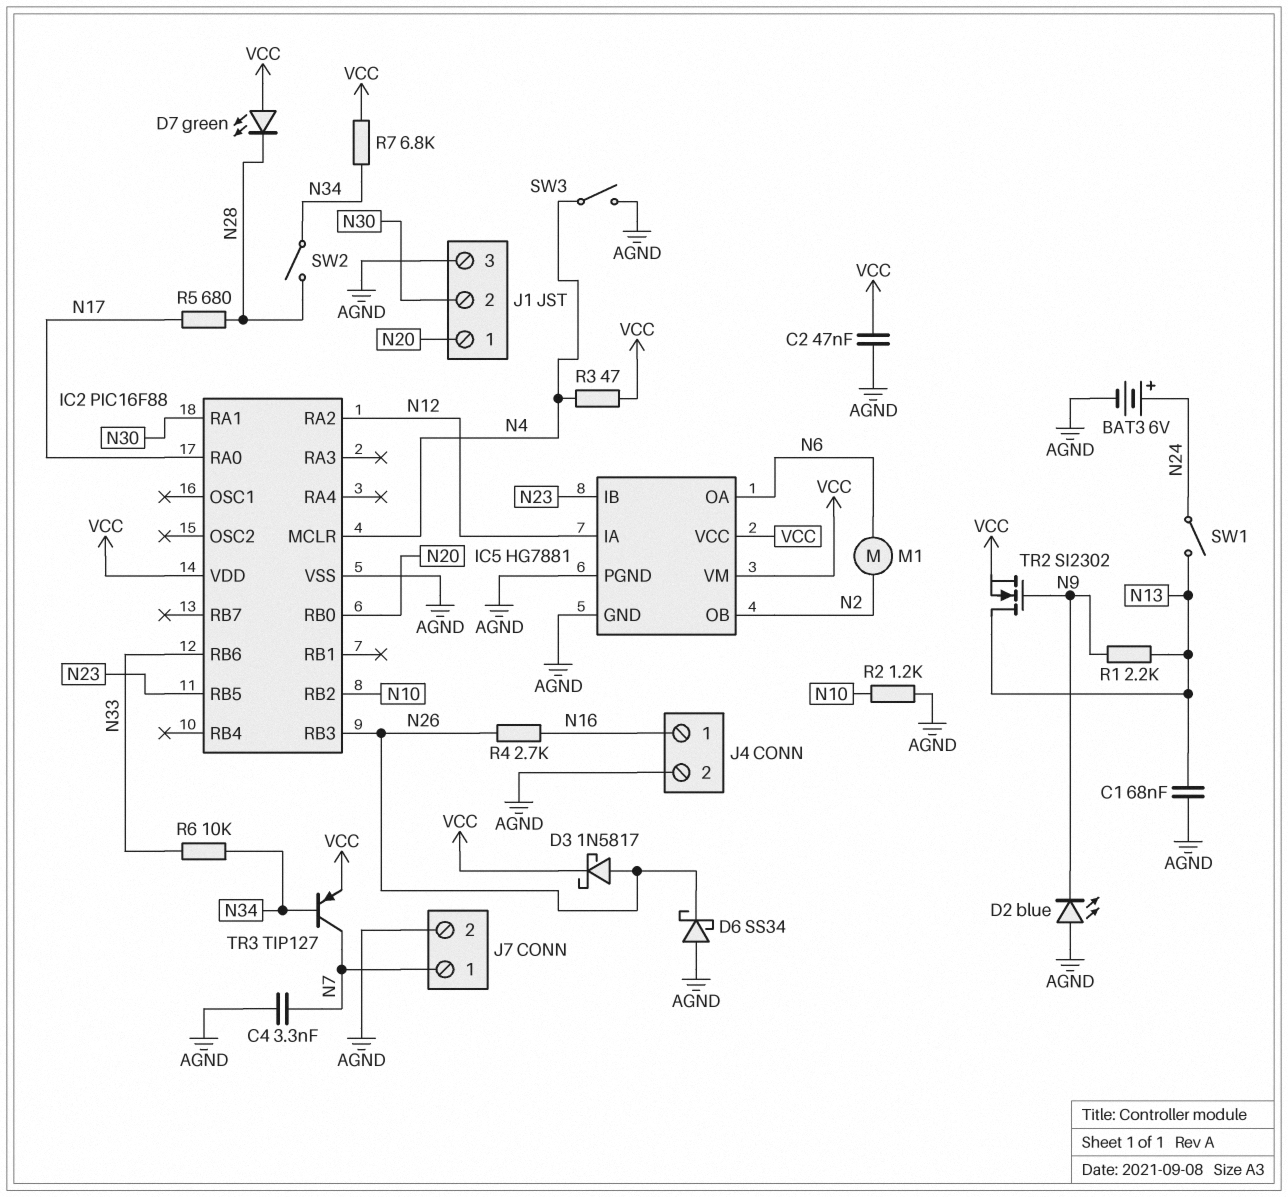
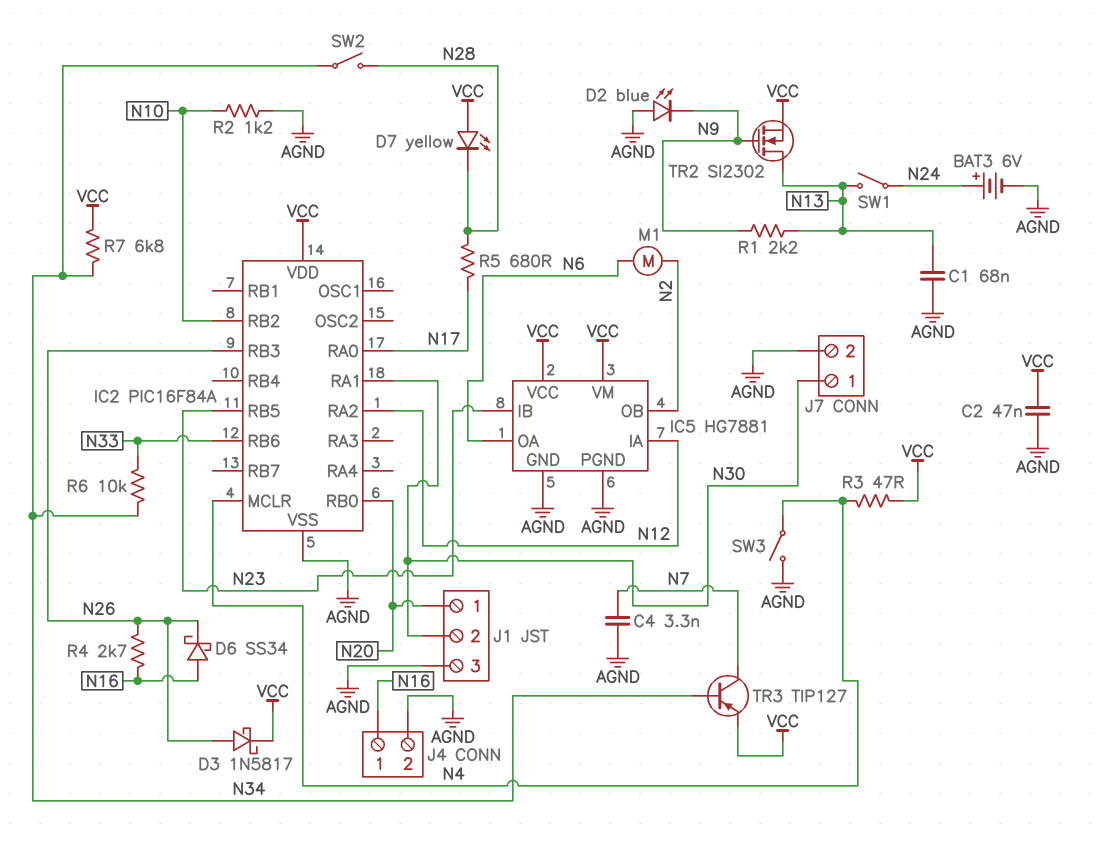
D6: schottky SS34 (A AGND, K N26) -> schottky SS34 (A N16, K N26)
D7: LED green (A VCC, K N28) -> LED yellow (A VCC, K N28)
IC2: PIC16F88 -> PIC16F84A
J7 pin 1: N7 -> N30

